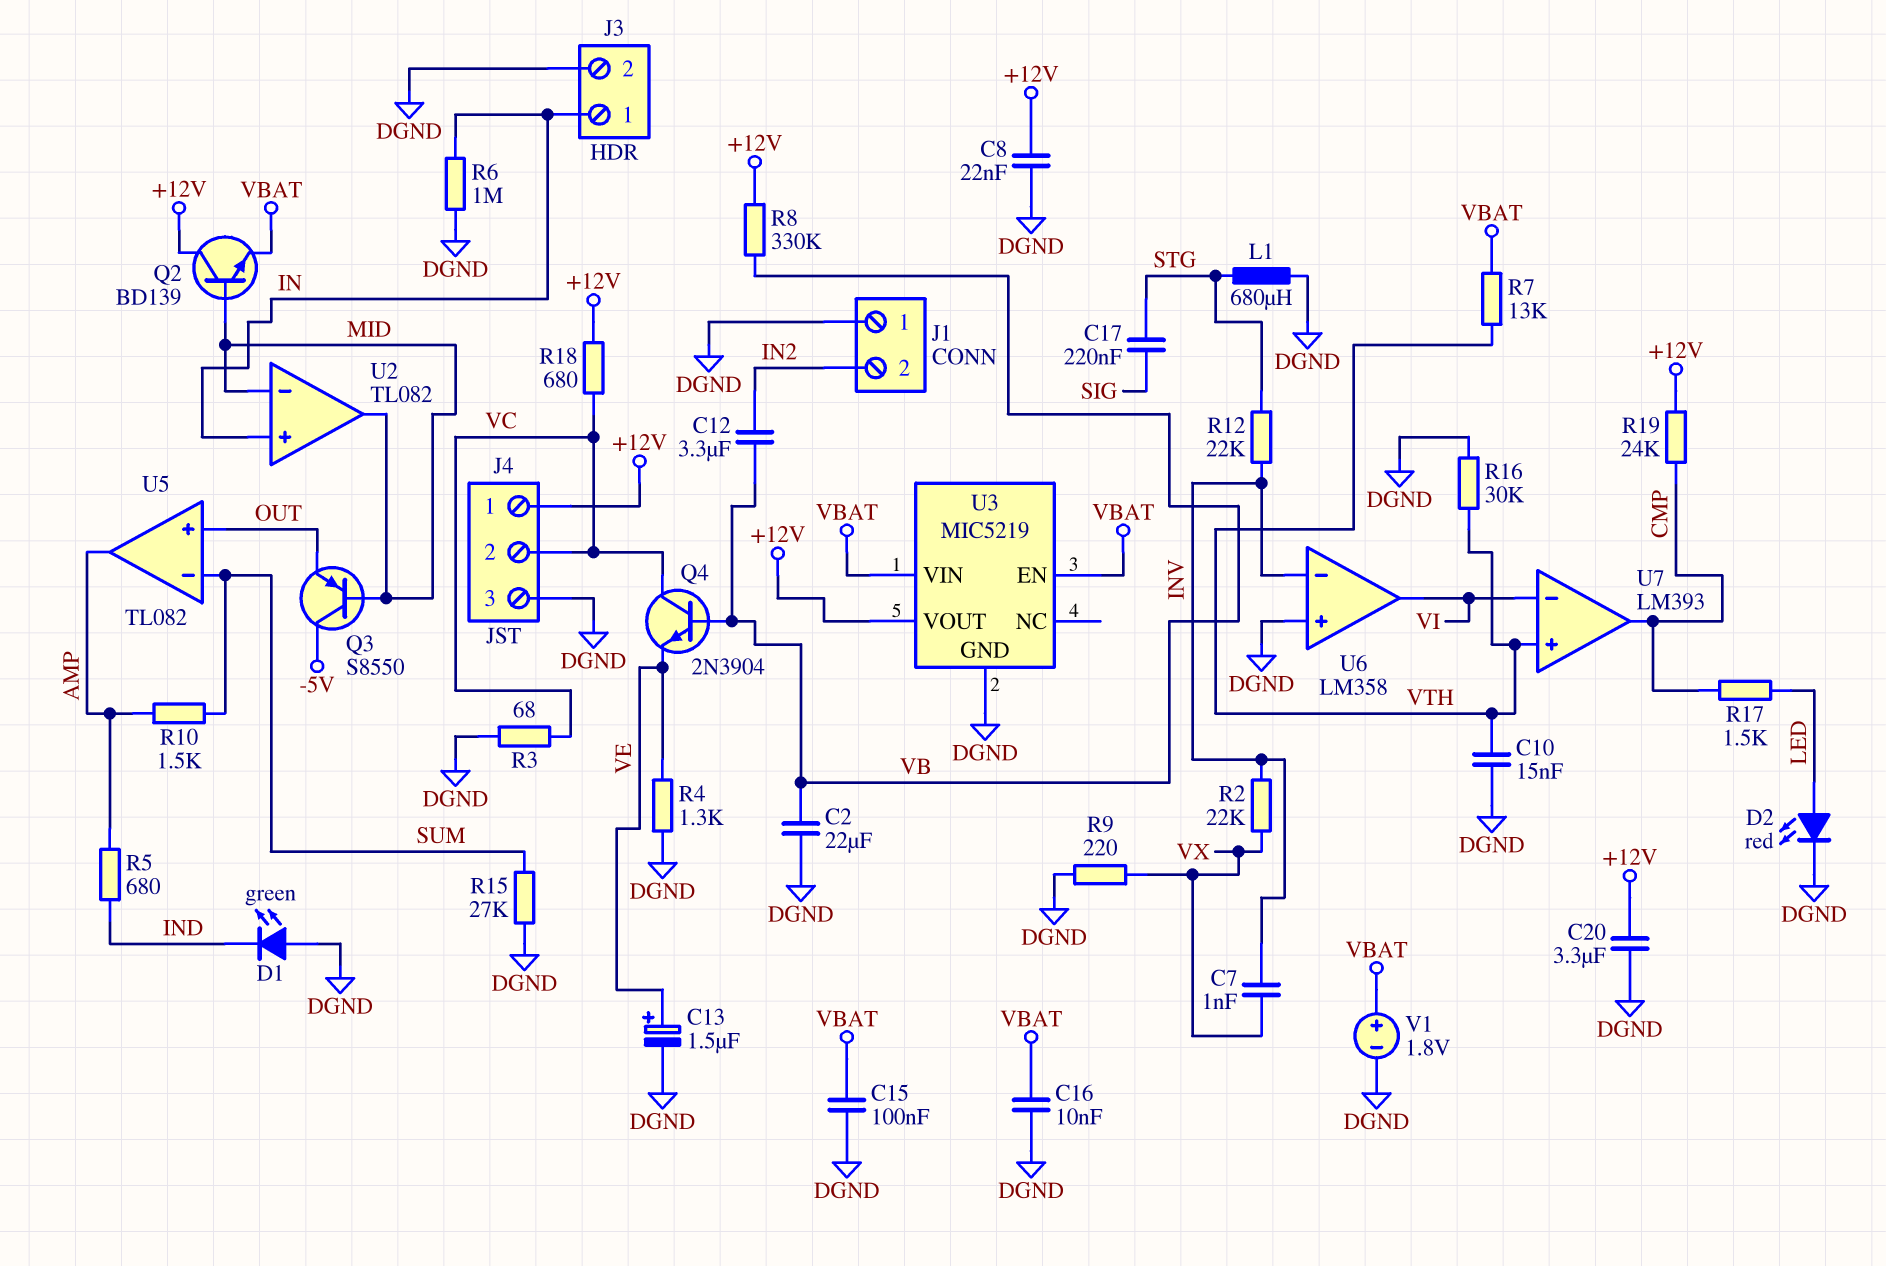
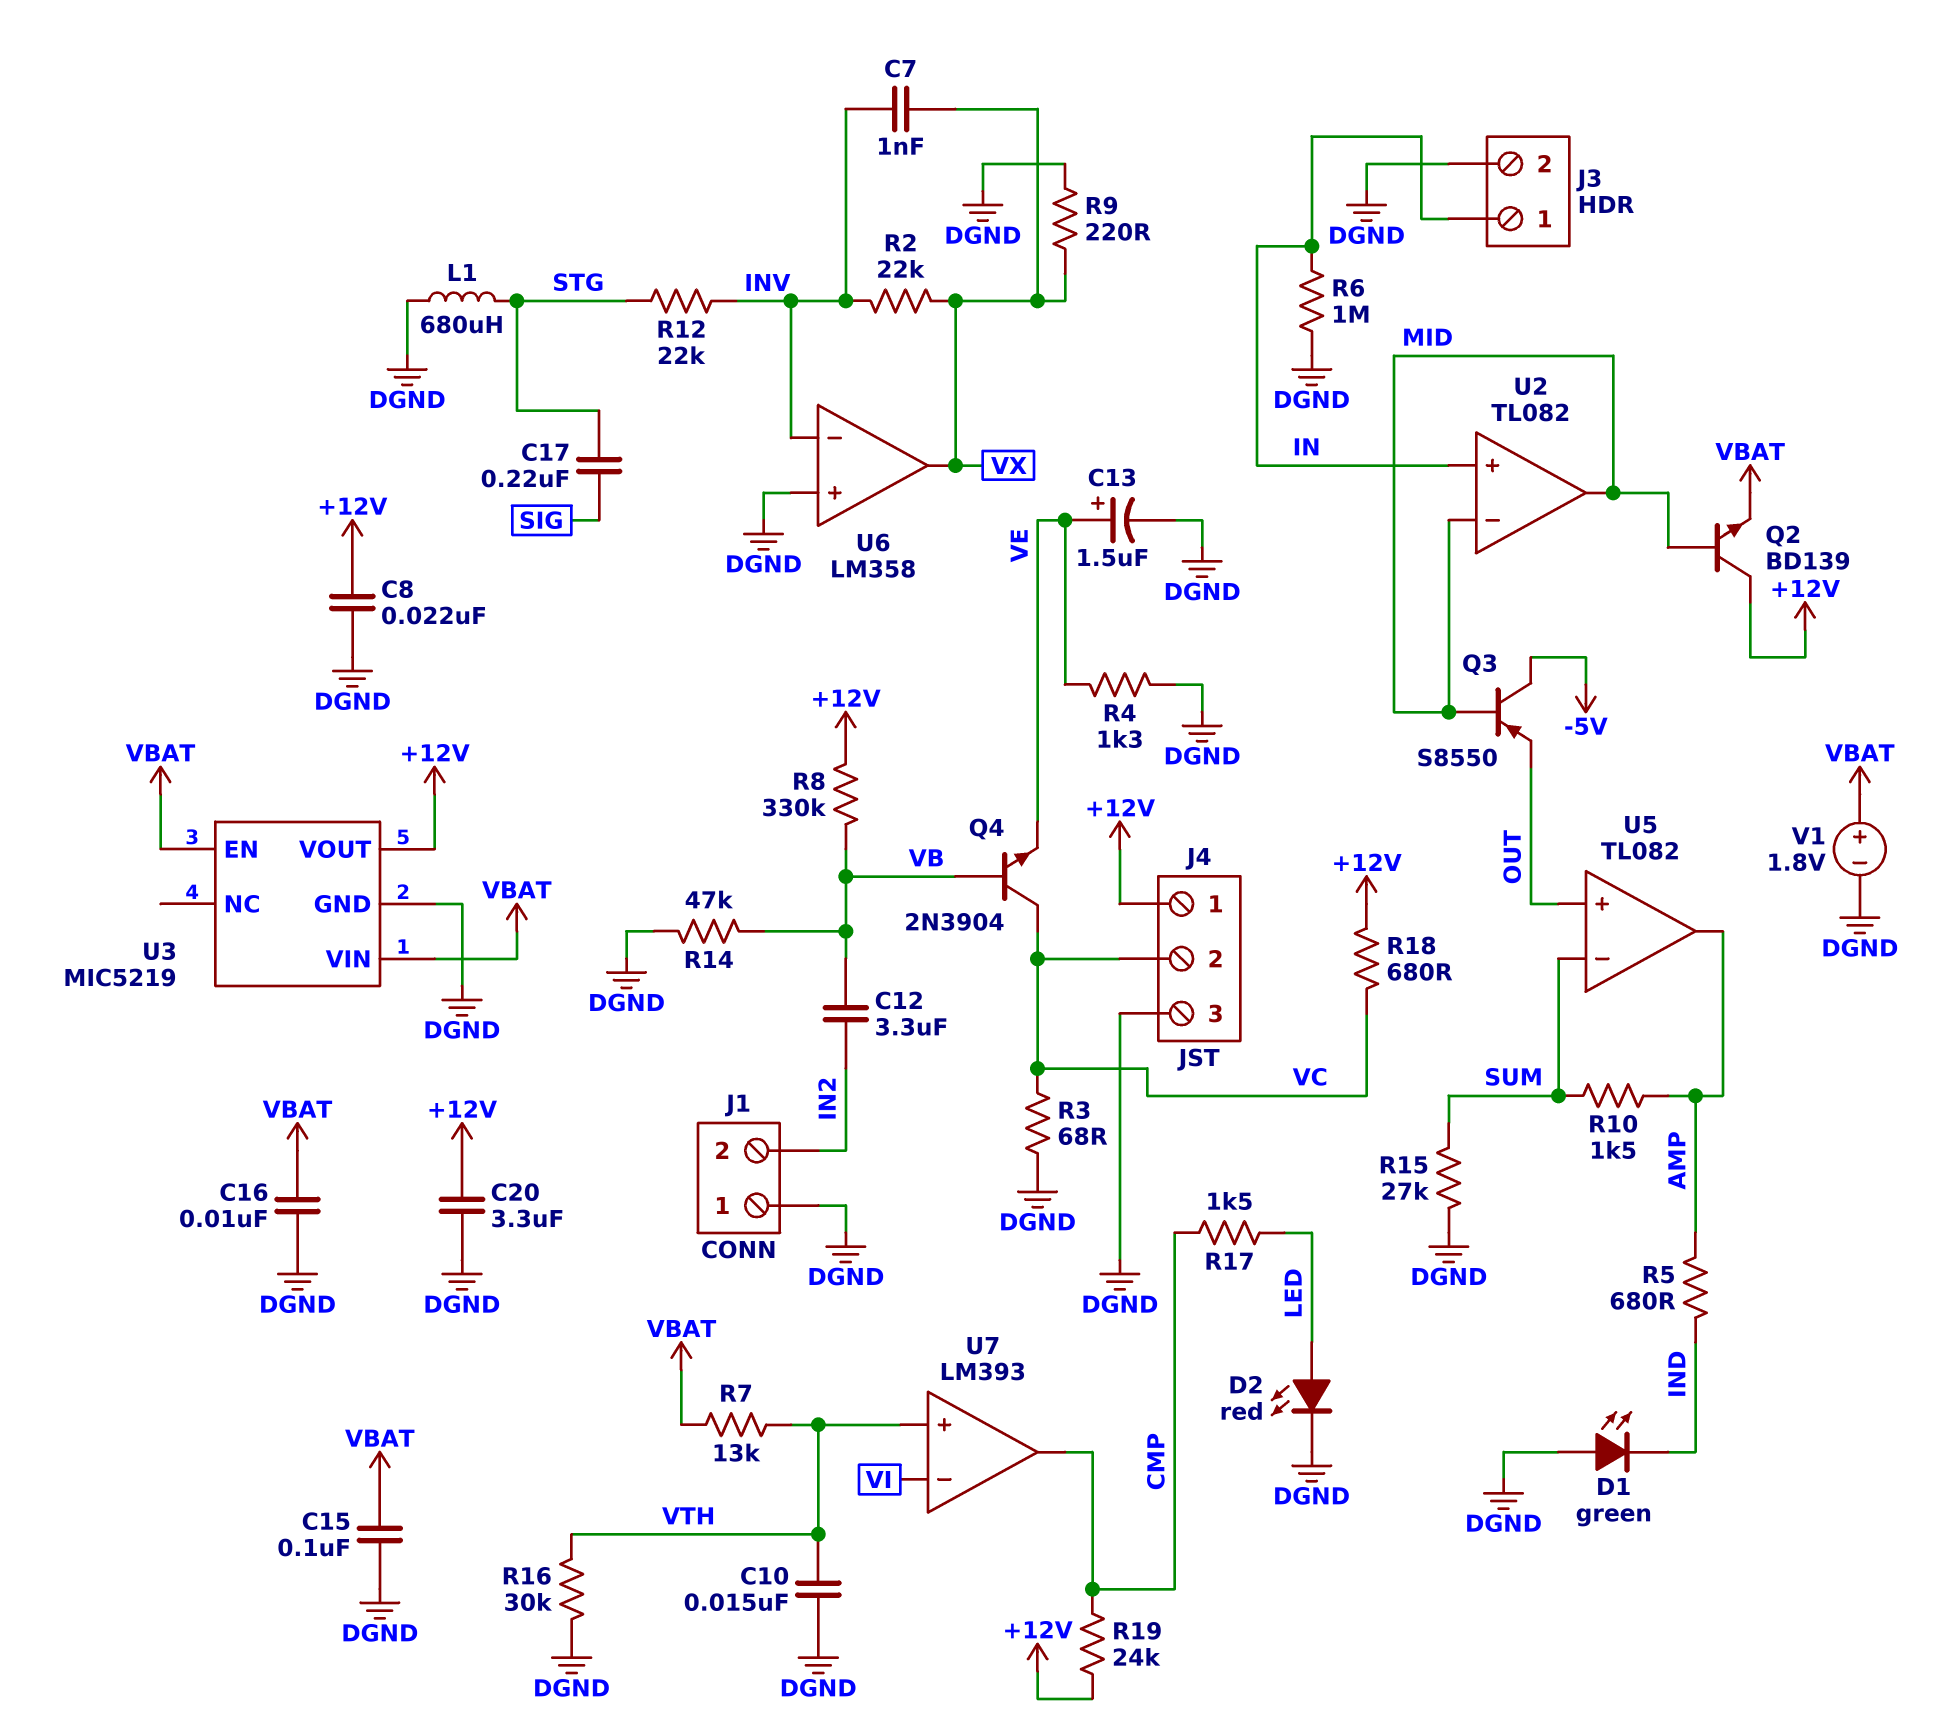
C2: 22uF (DGND, VB) -> none
R14: none -> 47k (DGND, VB)
U6 pin out: VI -> VX

